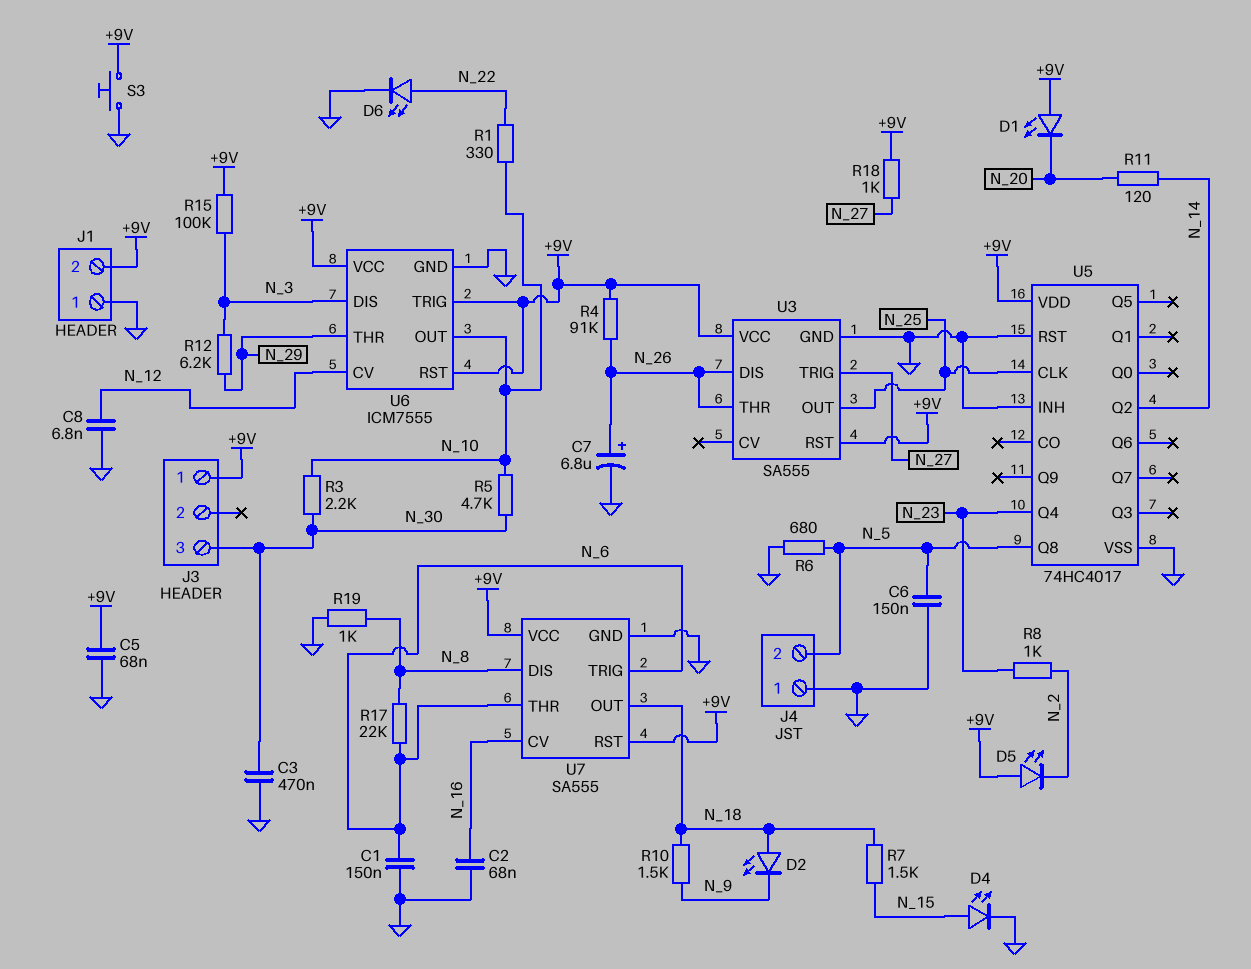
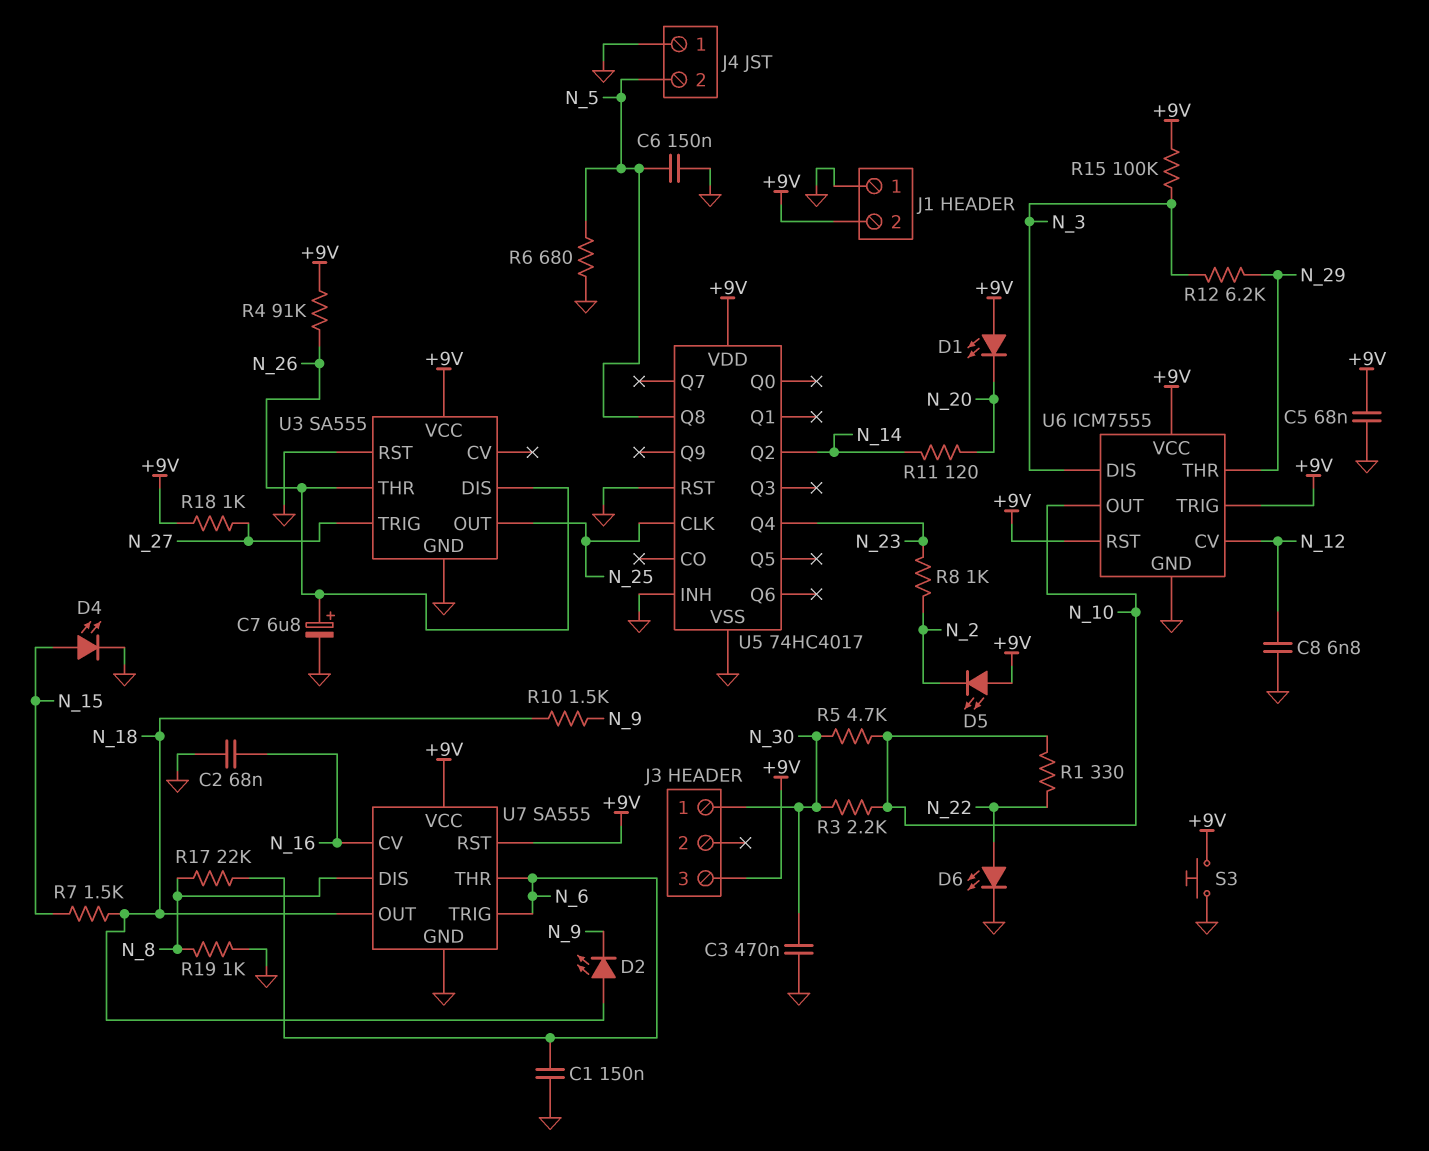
J3 pin 1: +9V -> N_30
J3 pin 3: N_30 -> +9V
U3 pin RST: +9V -> GND

